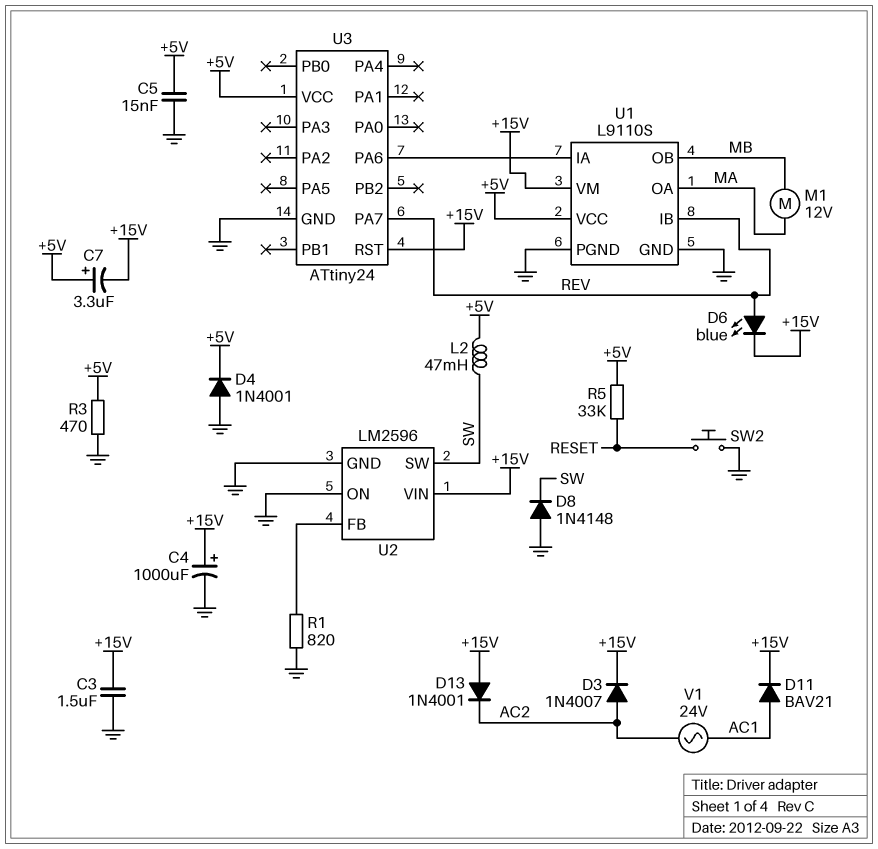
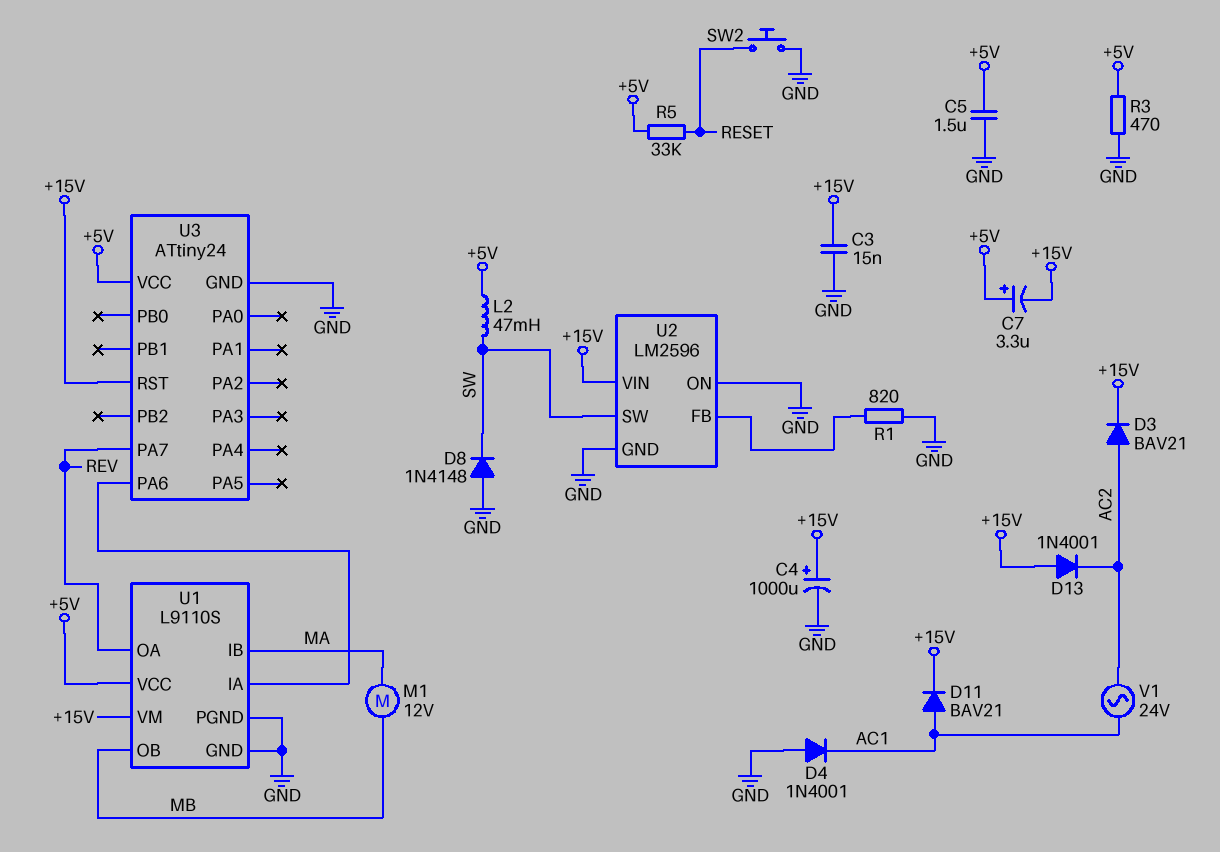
C3: 1.5uF (+15V, GND) -> 15nF (+15V, GND)
C5: 15nF (+5V, GND) -> 1.5uF (+5V, GND)
D3: diode 1N4007 (A AC2, K +15V) -> diode BAV21 (A AC2, K +15V)
D4: diode 1N4001 (A GND, K +5V) -> diode 1N4001 (A GND, K AC1)
D6: LED blue (A REV, K +15V) -> none
U1 pin IB: REV -> MA
U1 pin OA: MA -> REV

